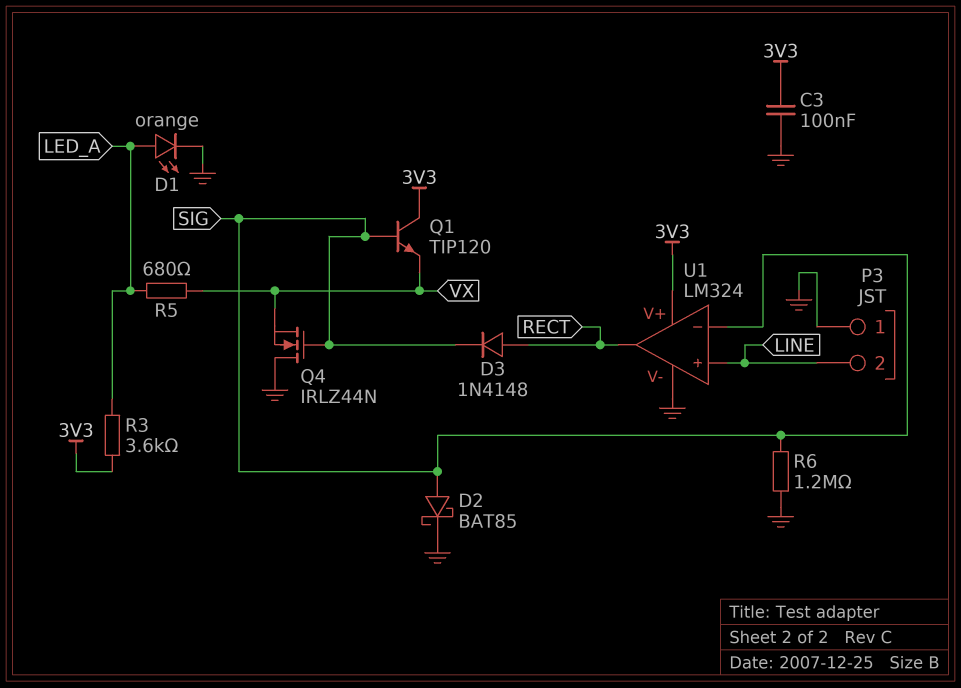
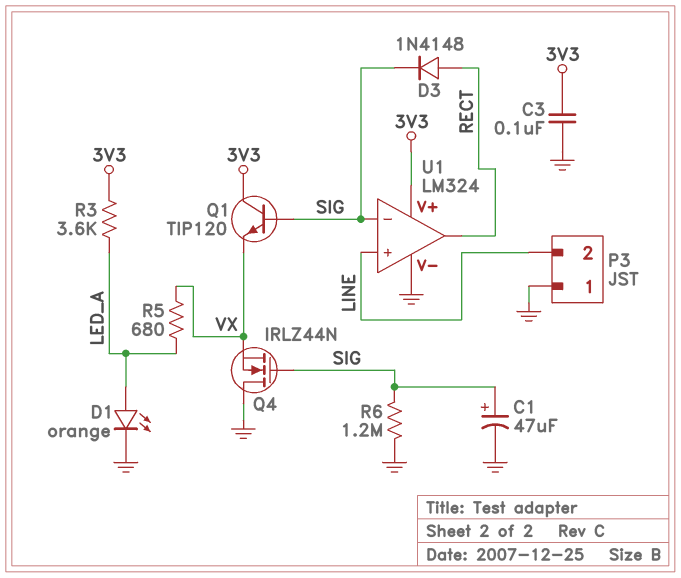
C1: none -> 47uF (plus SIG, minus GND)
D2: schottky BAT85 (A SIG, K GND) -> none

